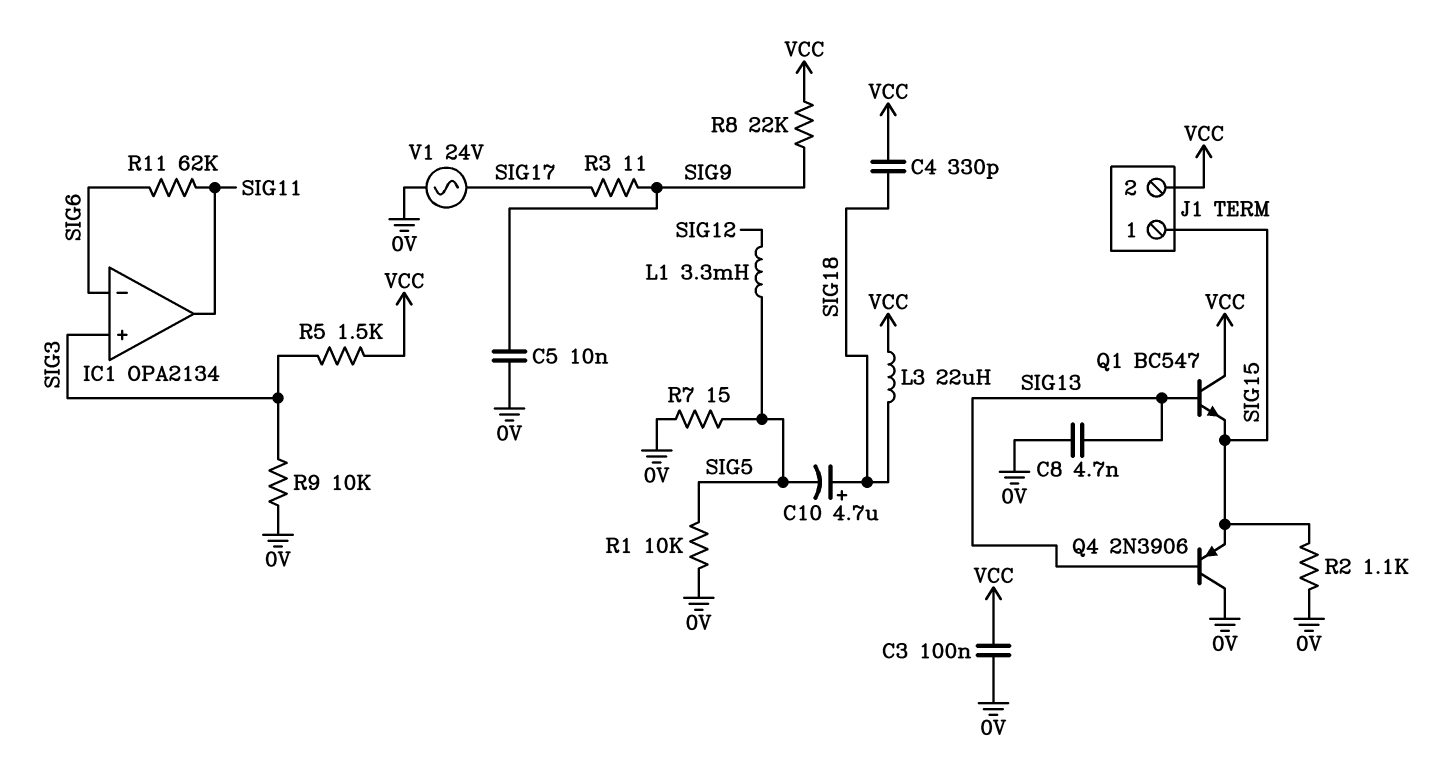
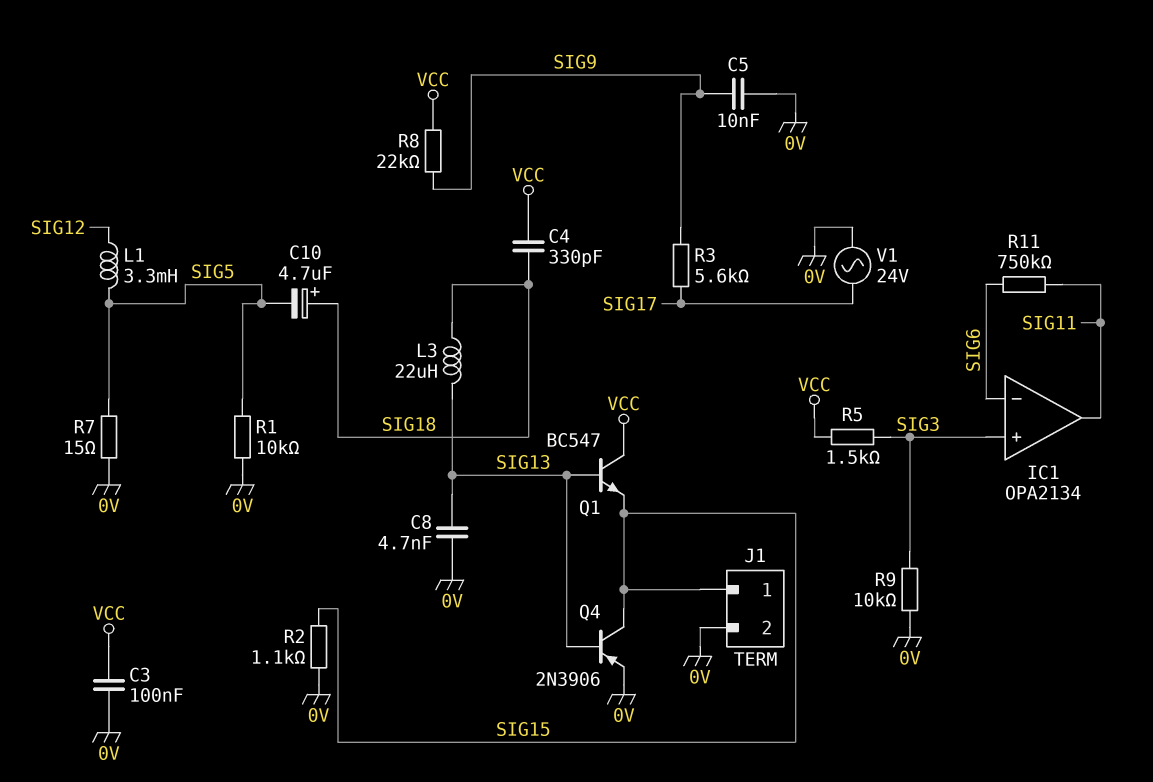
J1 pin 2: VCC -> 0V
L3: 22uH (SIG18, VCC) -> 22uH (SIG13, SIG18)
Q4: PNP 2N3906 (B SIG13, C 0V, E SIG15) -> PNP 2N3906 (B SIG13, C SIG15, E 0V)
R3: 11 (SIG9, SIG17) -> 5.6k (SIG9, SIG17)
R11: 62k (SIG6, SIG11) -> 750k (SIG6, SIG11)

